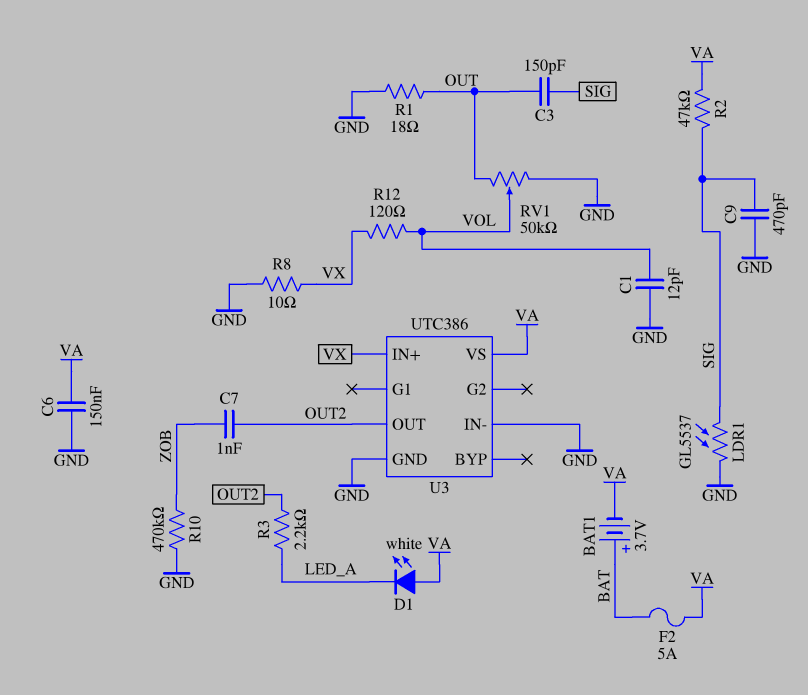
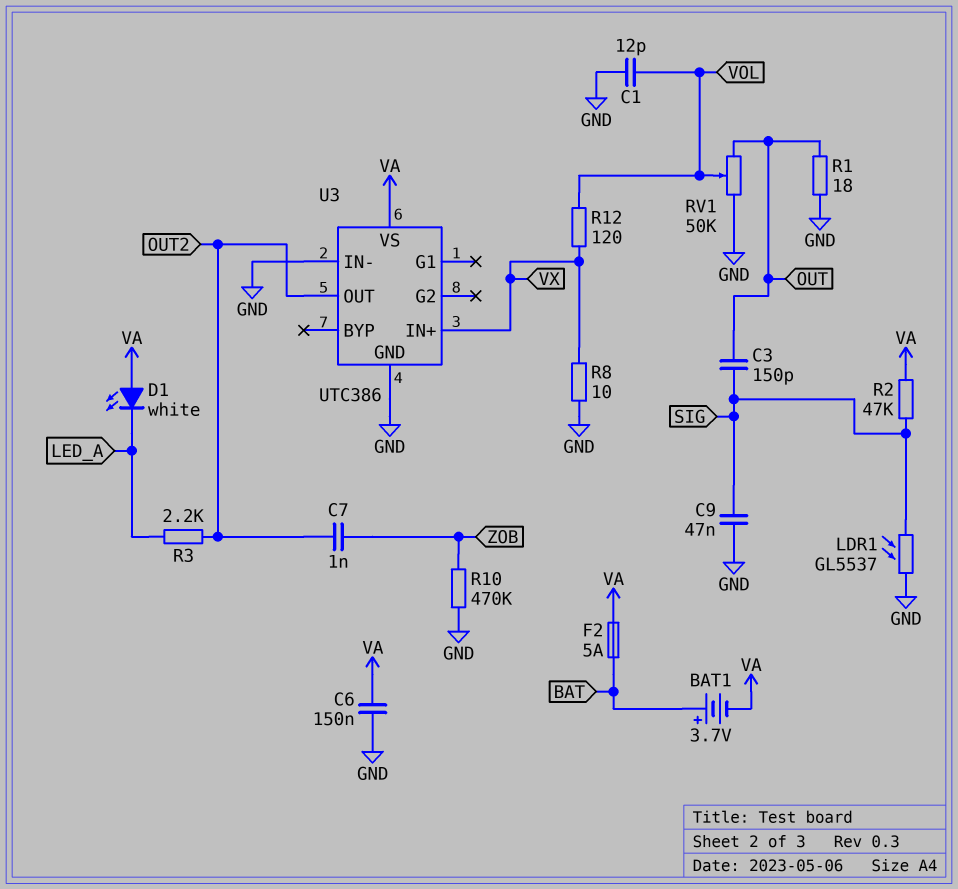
C9: 470pF (GND, SIG) -> 47nF (GND, SIG)

